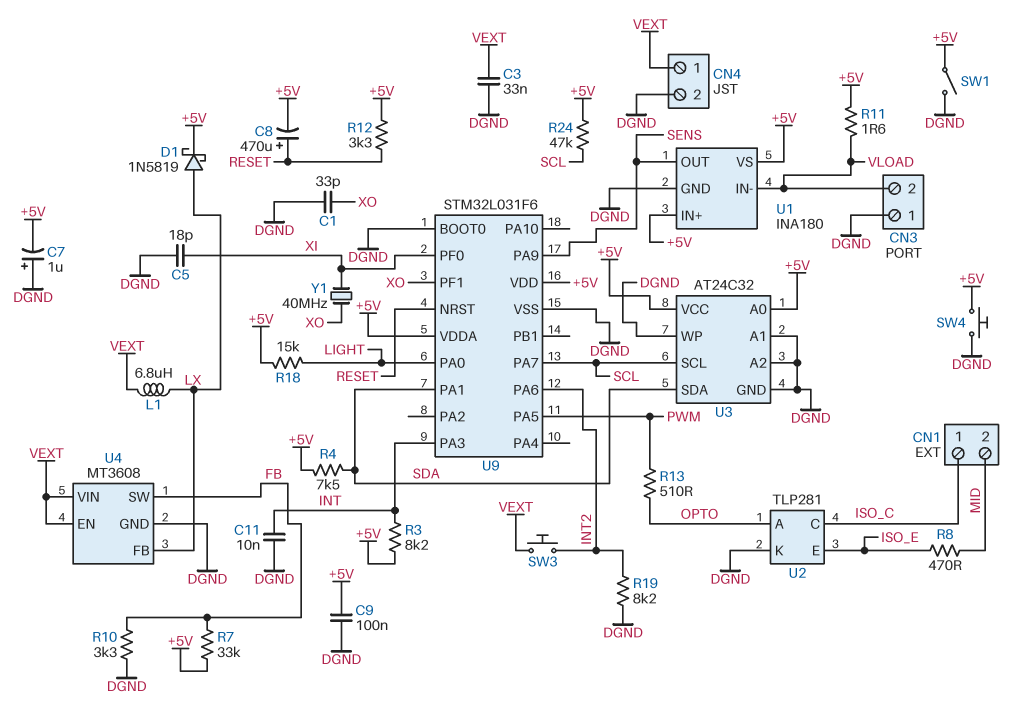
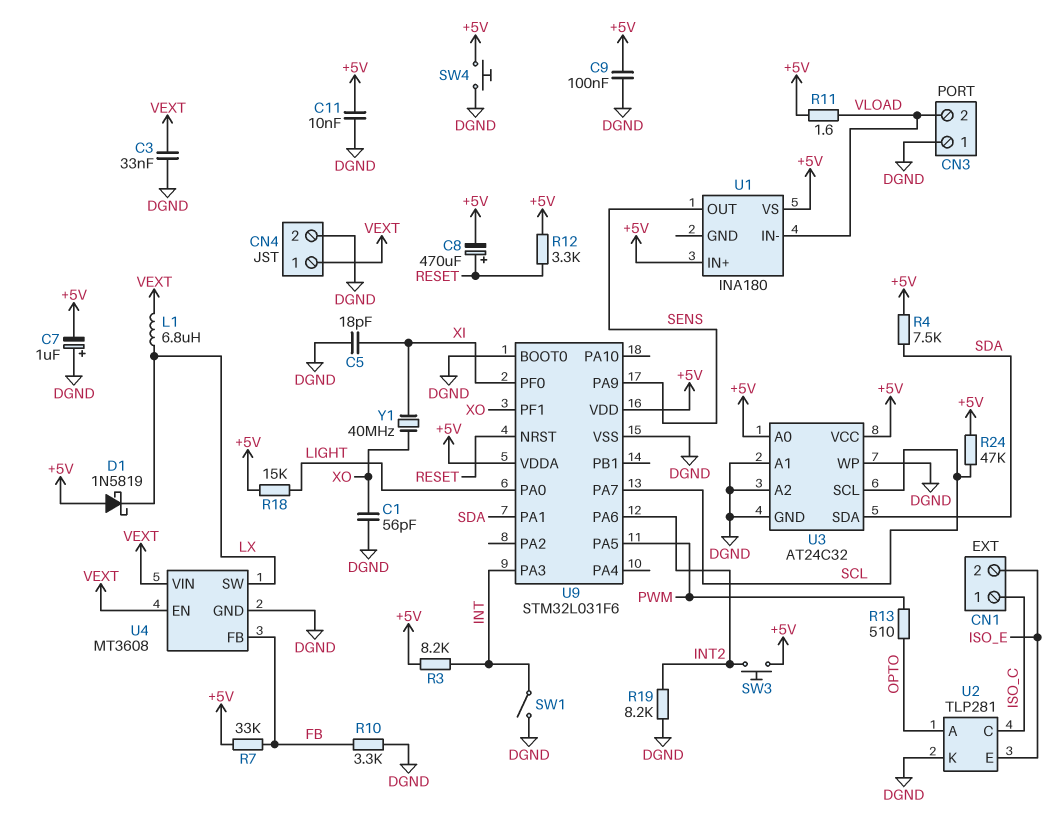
C1: 33pF (DGND, XO) -> 56pF (DGND, XO)
C11: 10nF (DGND, INT) -> 10nF (+5V, DGND)
CN1 pin 2: MID -> ISO_E
D1: schottky 1N5819 (A LX, K +5V) -> schottky 1N5819 (A +5V, K LX)
R8: 470 (ISO_E, MID) -> none
SW1: switch (+5V, DGND) -> switch (DGND, INT)
SW3: button (INT2, VEXT) -> button (+5V, INT2)
U1 pin GND: DGND -> none
U4 pin FB: LX -> FB
U4 pin SW: FB -> LX

